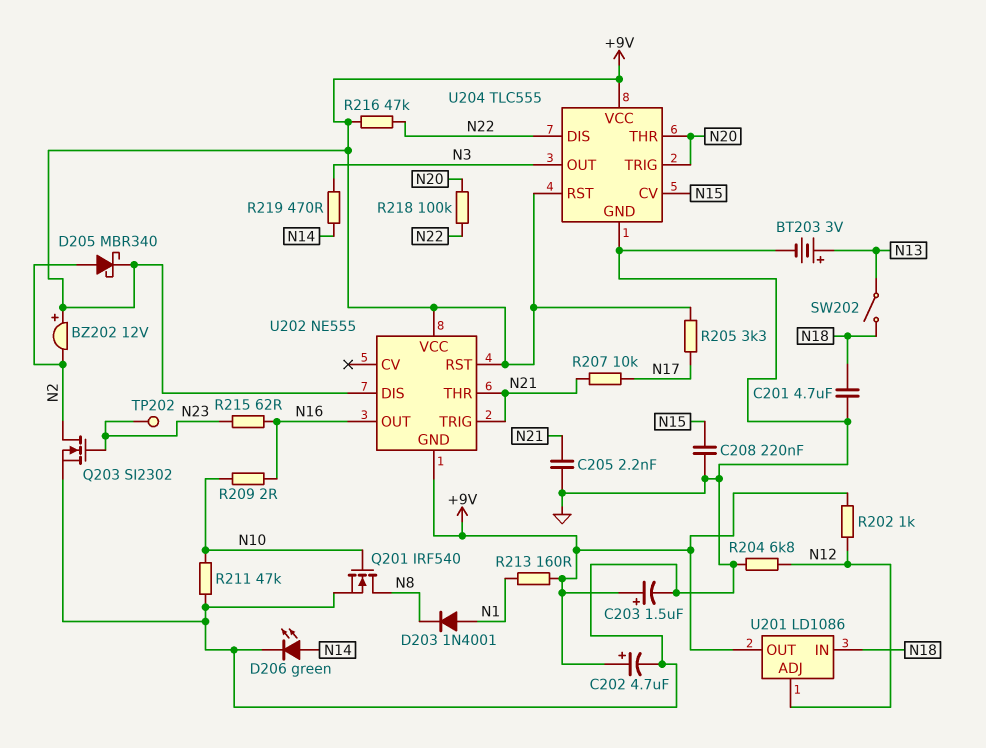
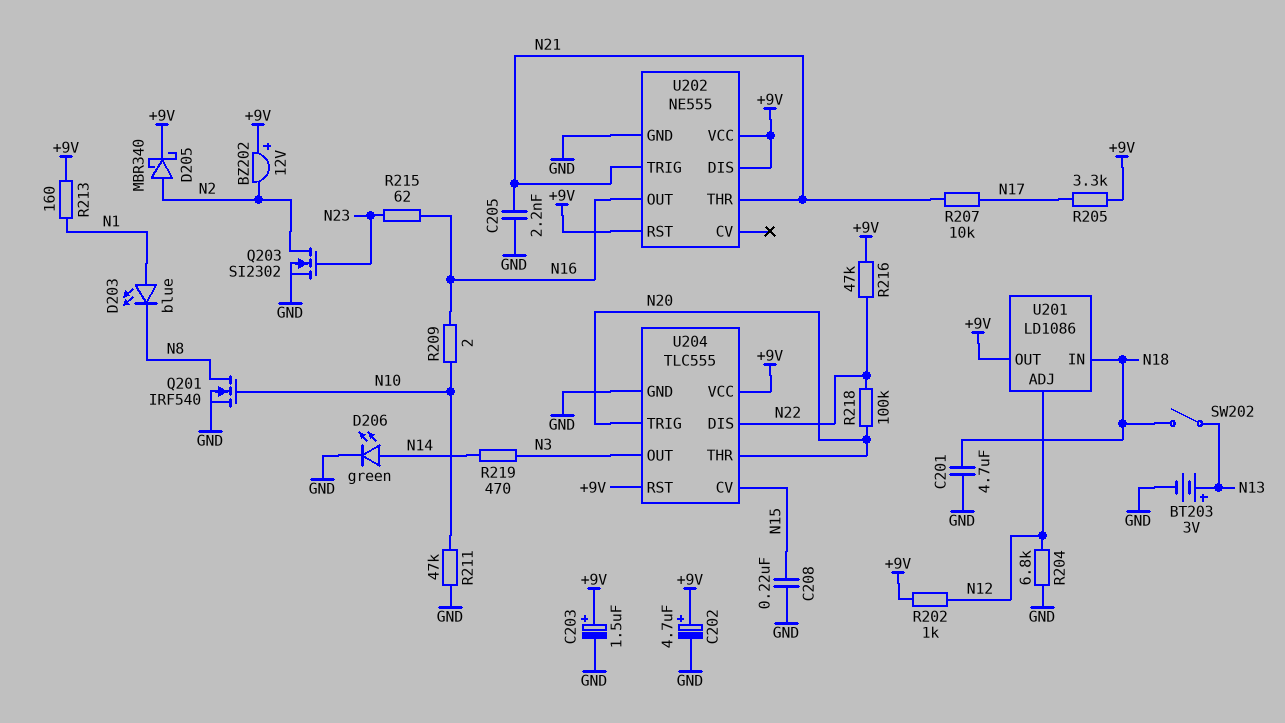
D203: diode 1N4001 (A N1, K N8) -> LED blue (A N1, K N8)
TP202: test point (N23) -> none
U202 pin GND: +9V -> GND

